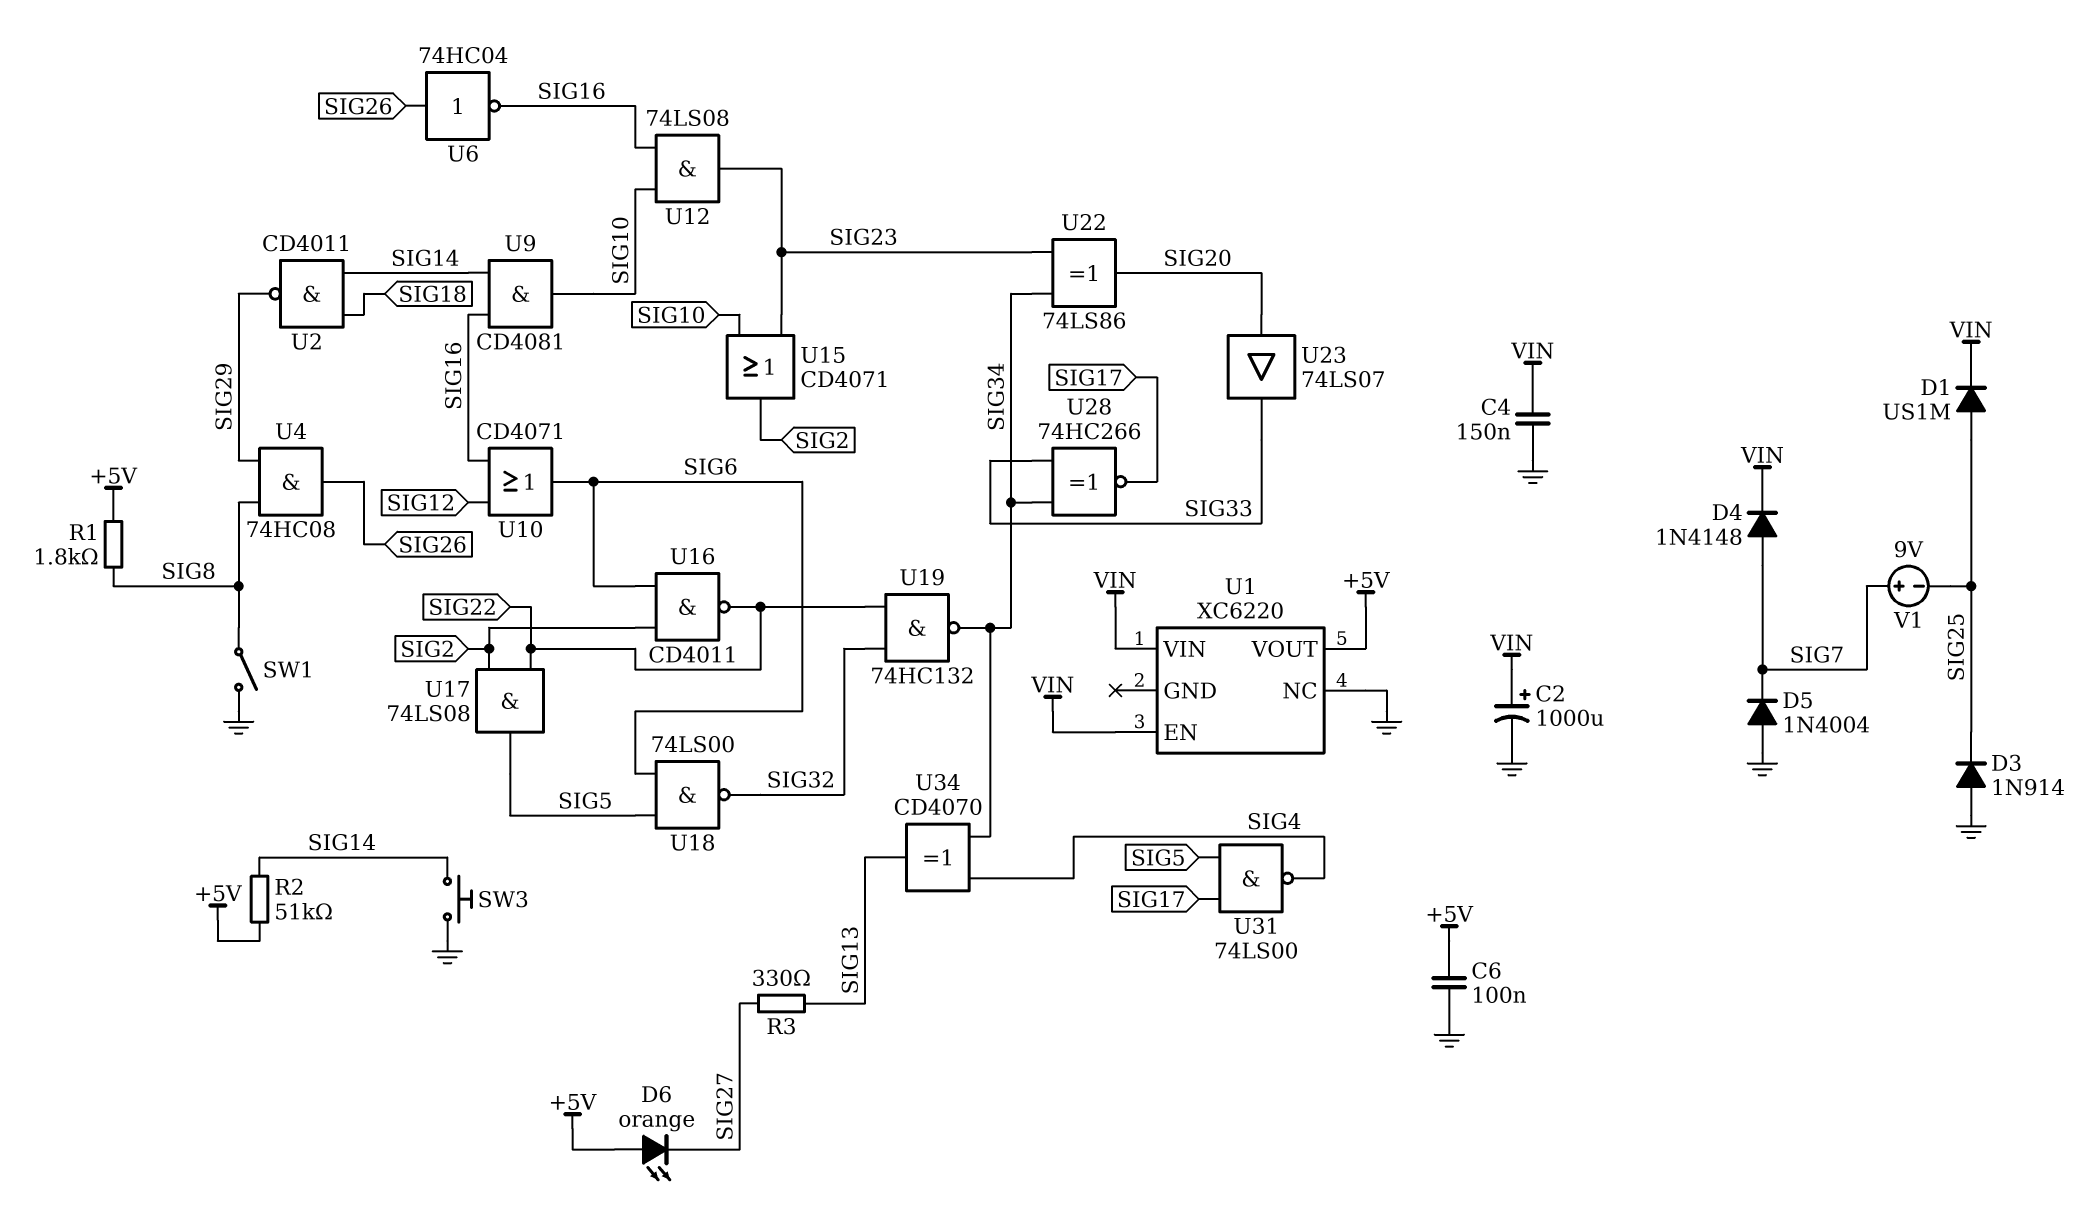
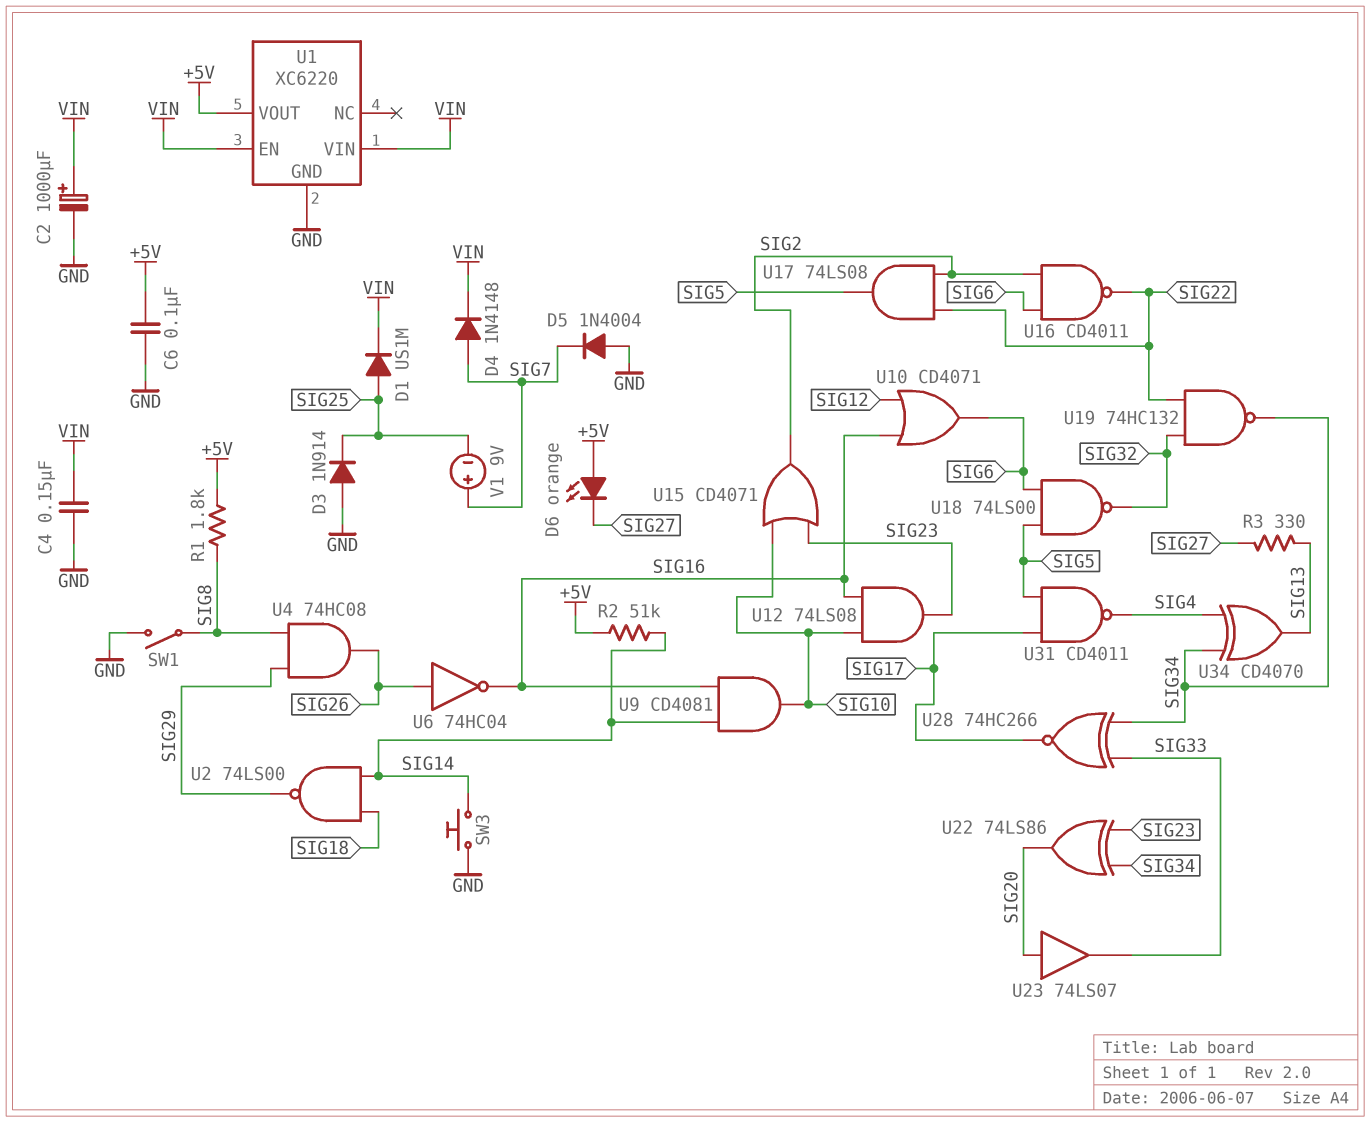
U1 pin GND: none -> GND
U1 pin NC: GND -> none
U2: NAND CD4011 (in SIG14, in SIG18, out SIG29) -> NAND 74LS00 (in SIG14, in SIG18, out SIG29)
U31: NAND 74LS00 (in SIG5, in SIG17, out SIG4) -> NAND CD4011 (in SIG5, in SIG17, out SIG4)

